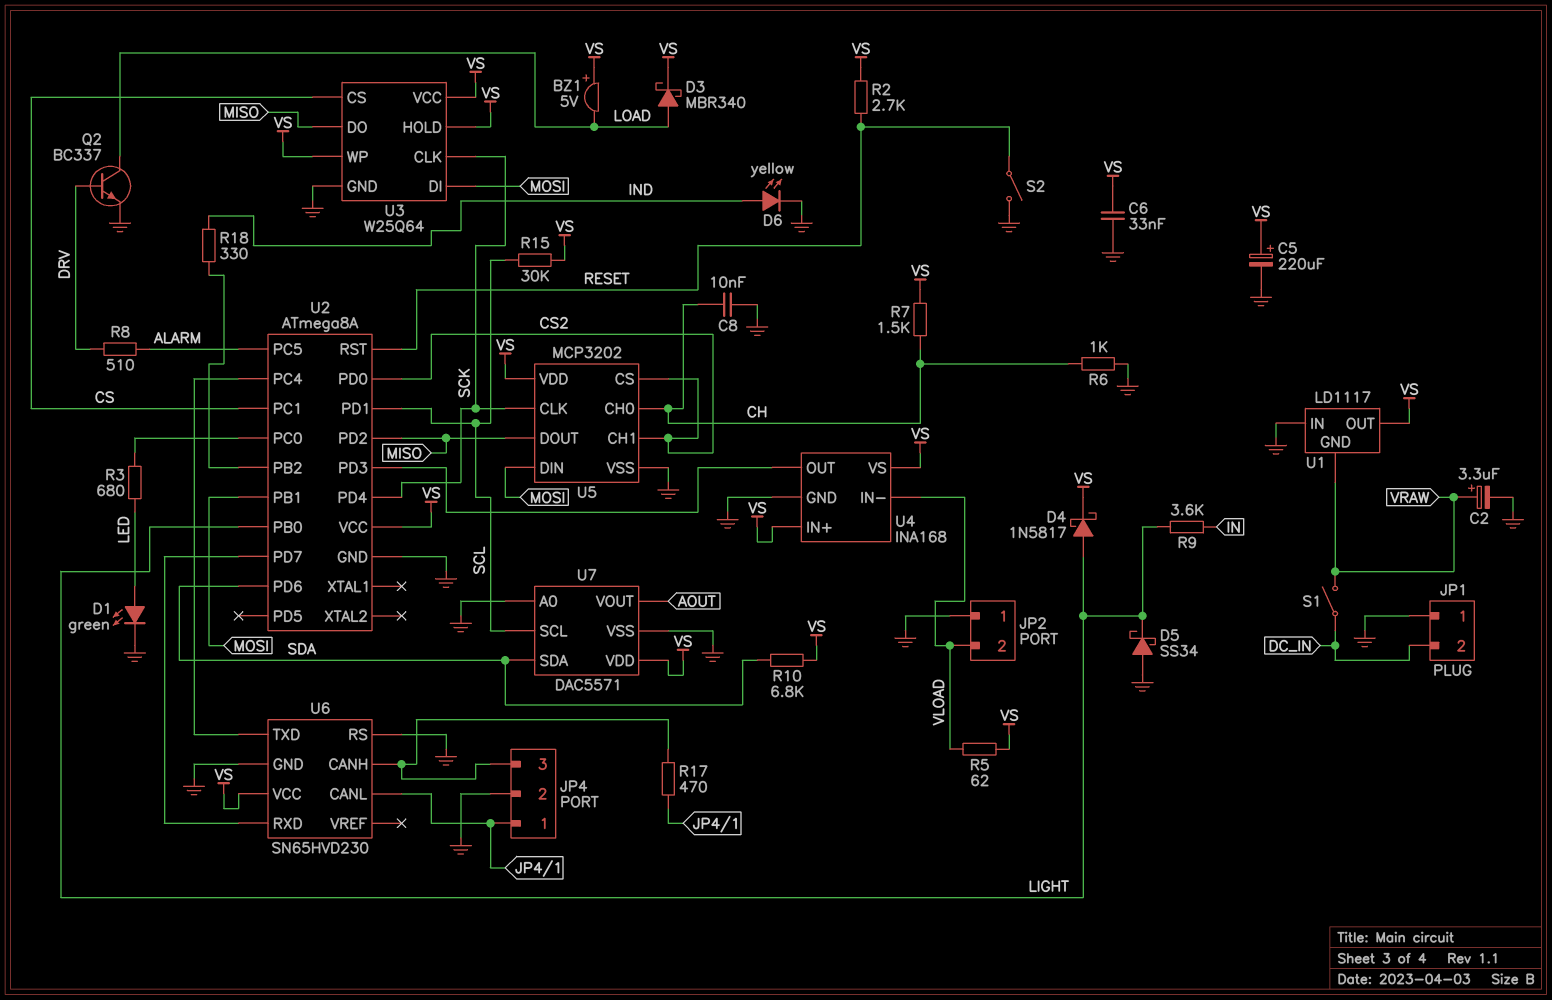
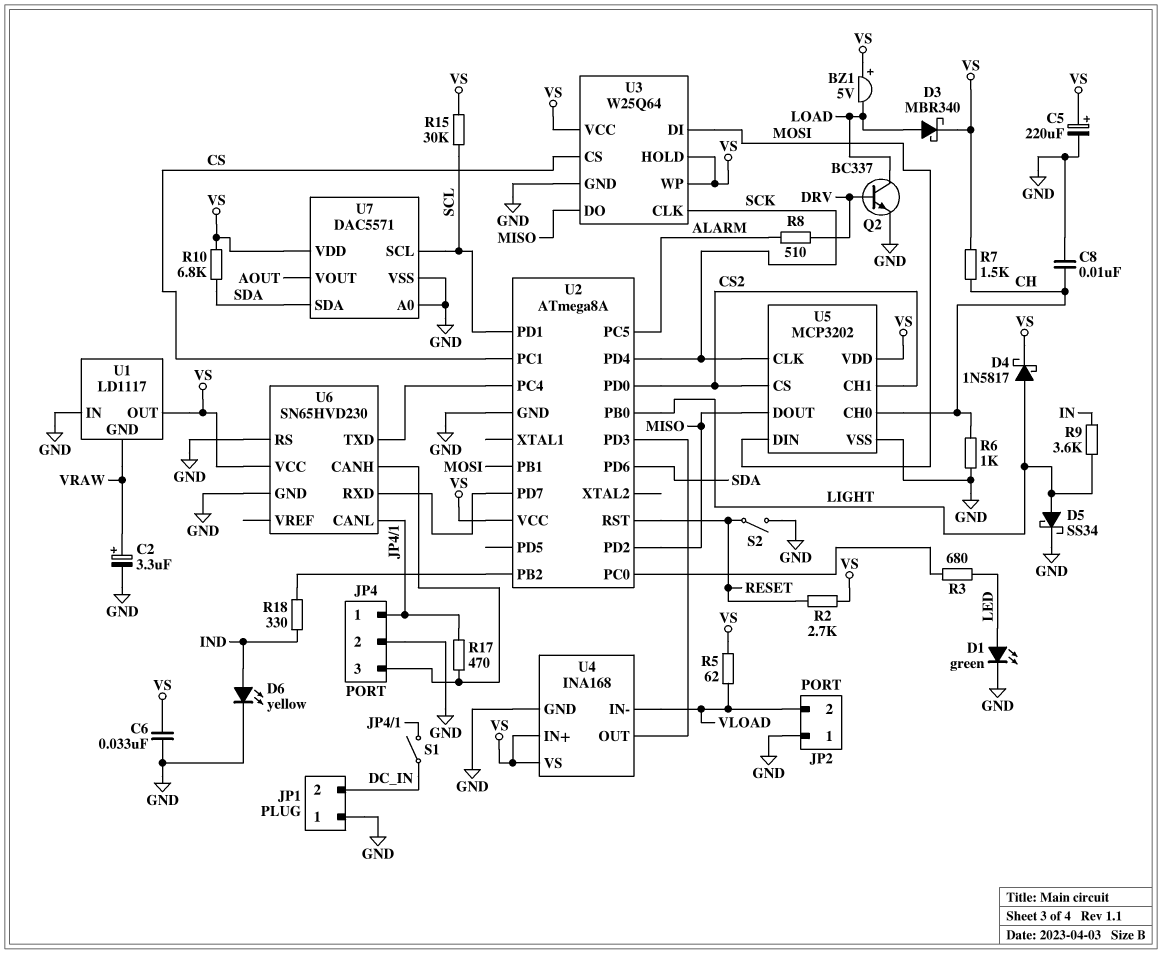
D5: schottky SS34 (A GND, K LIGHT) -> schottky SS34 (A LIGHT, K GND)
S1: switch (DC_IN, VRAW) -> switch (DC_IN, JP4/1)

